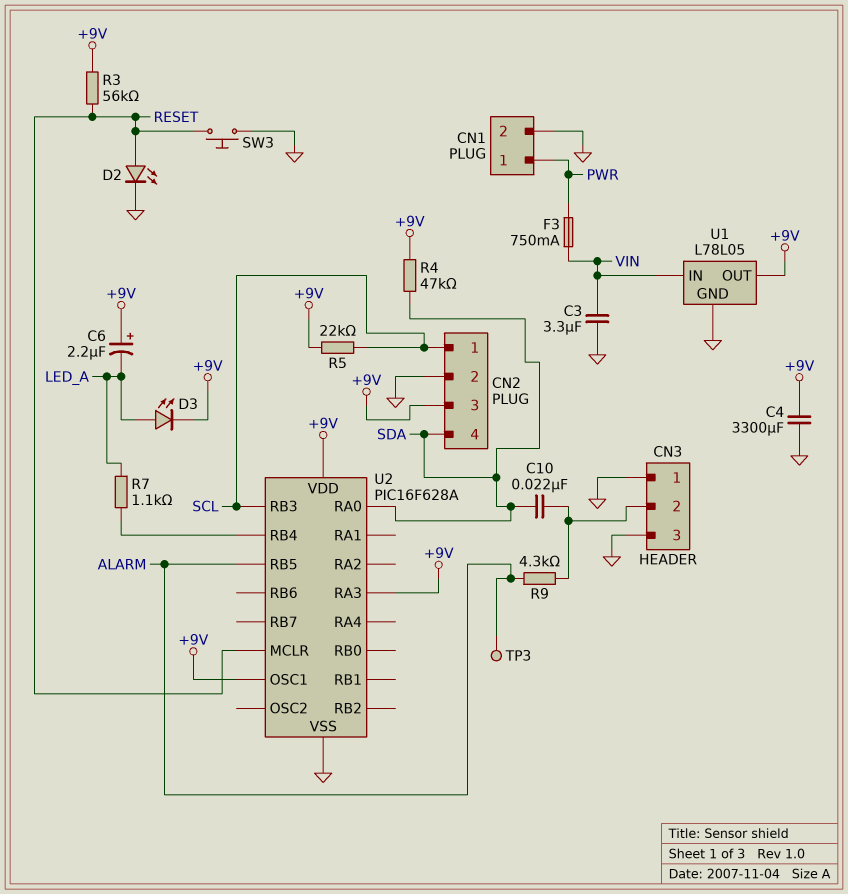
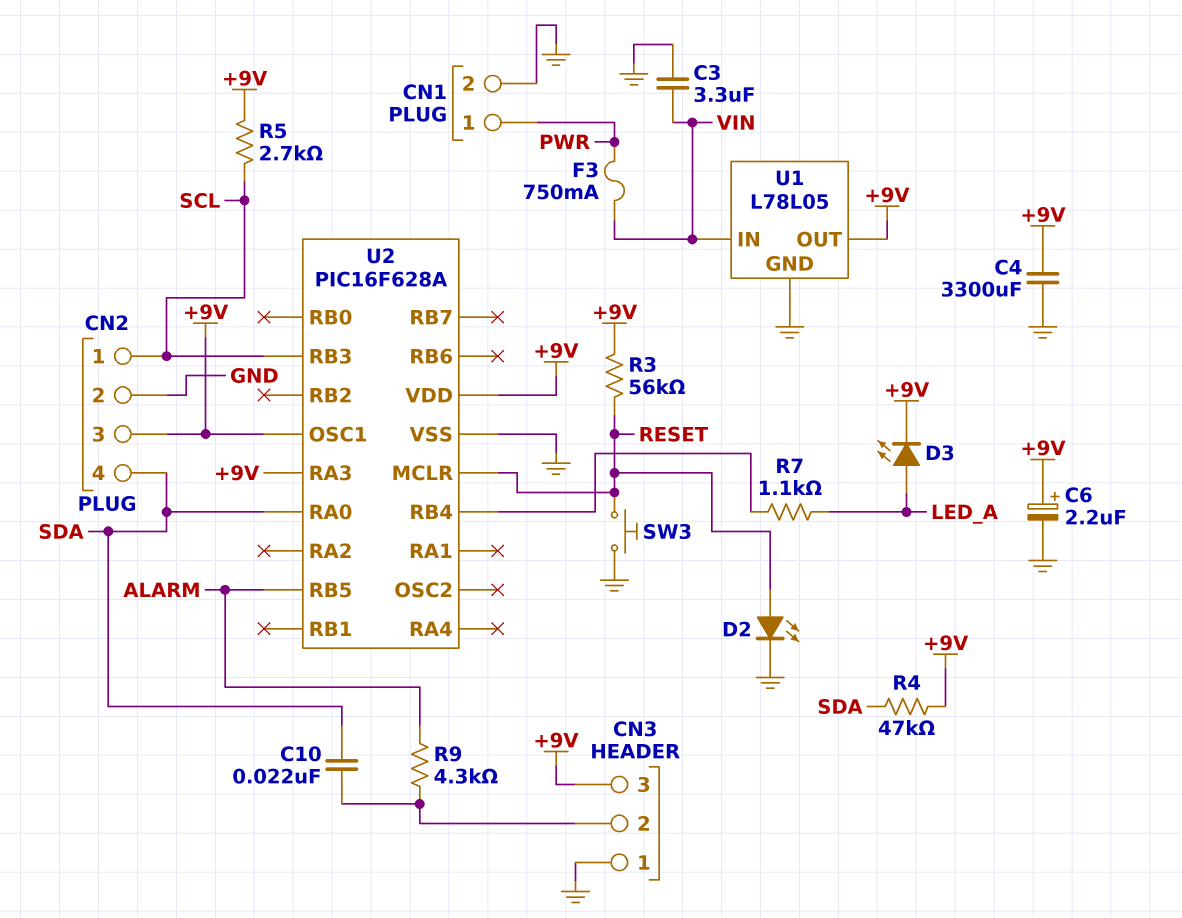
C6: 2.2uF (plus +9V, minus LED_A) -> 2.2uF (plus +9V, minus GND)
CN3 pin 3: GND -> +9V
R5: 22k (+9V, SCL) -> 2.7k (+9V, SCL)
TP3: test point (ALARM) -> none

